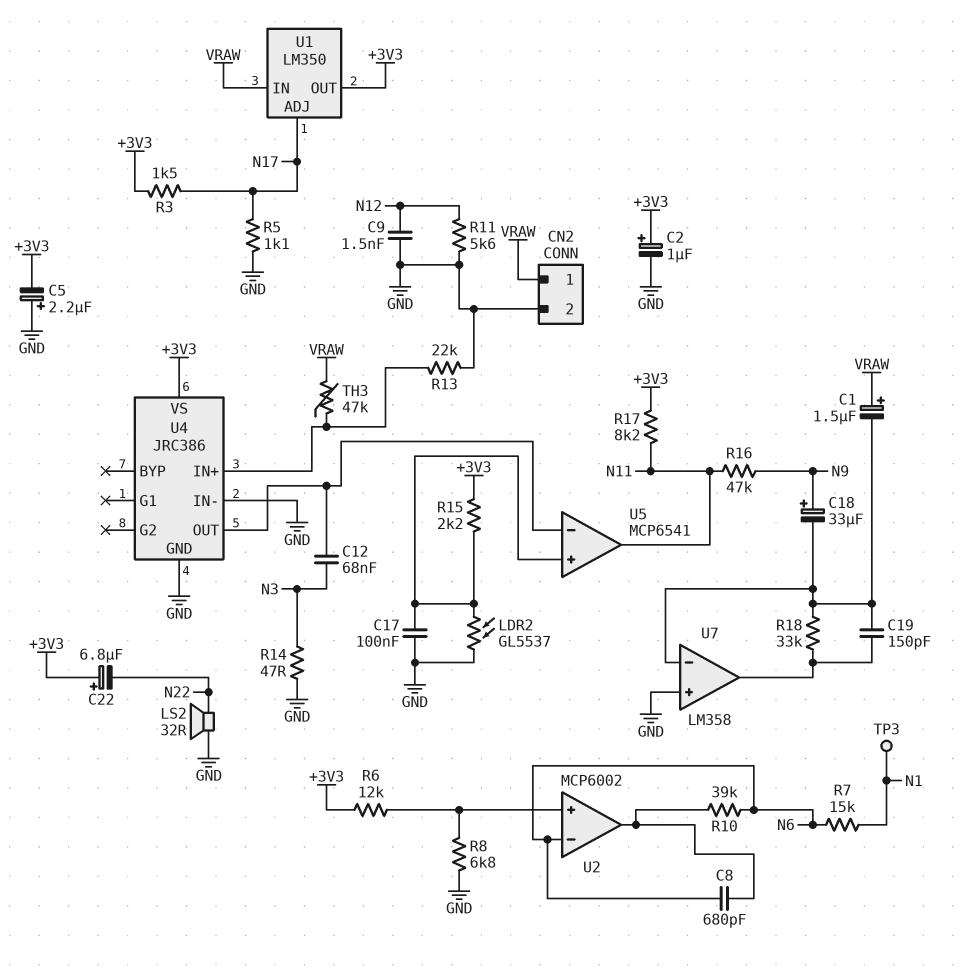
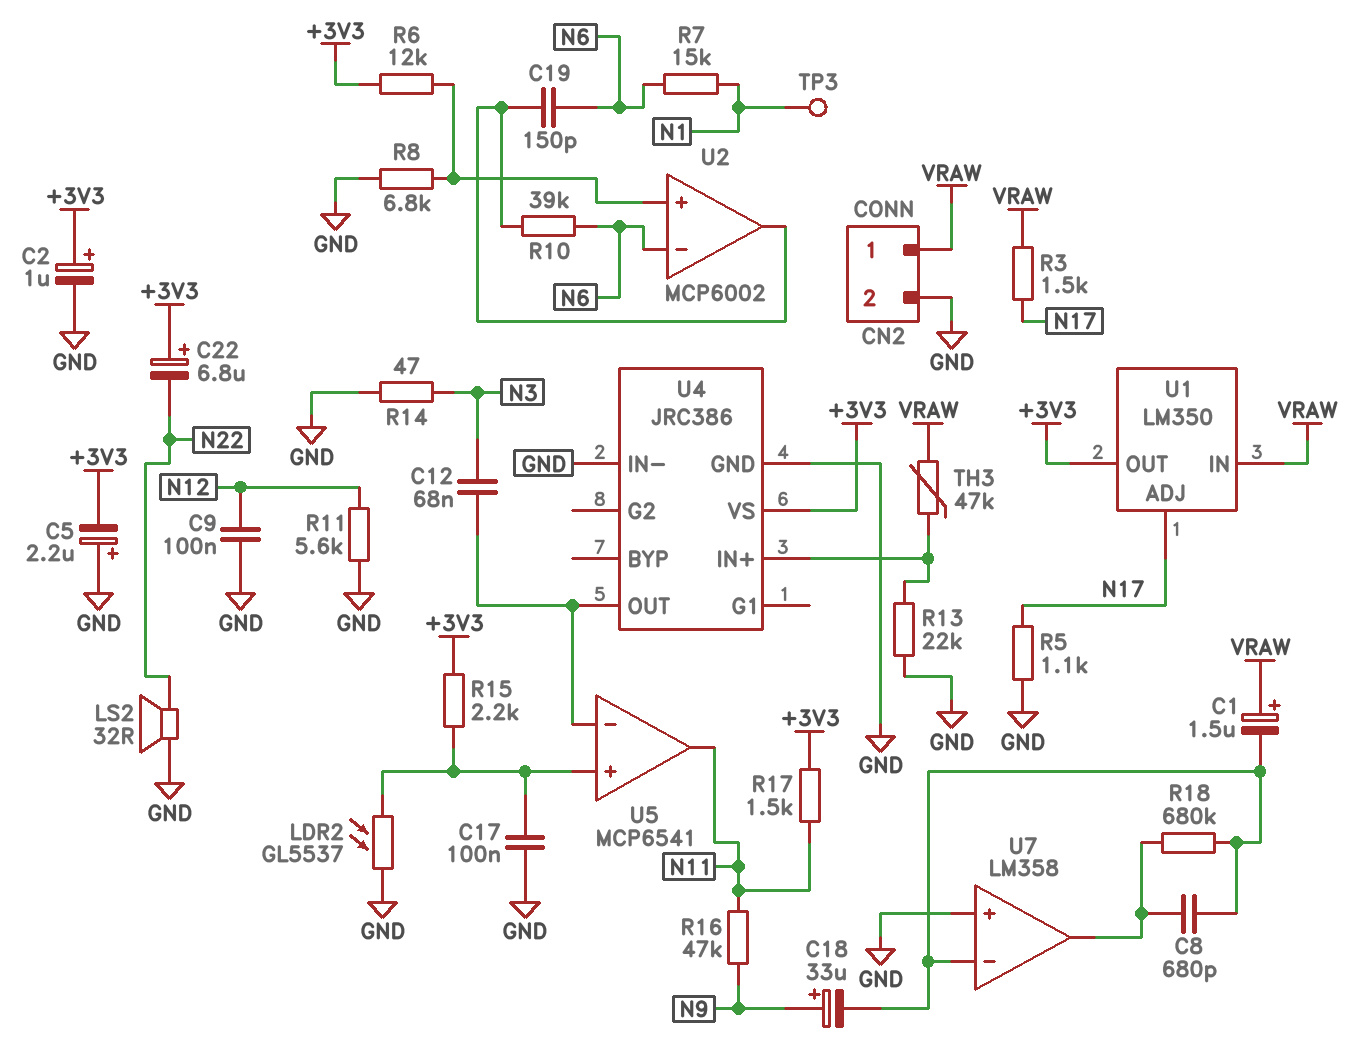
C8: 680pF (N6, U2/out) -> 680pF (U7/in-, U7/out)
C9: 1.5nF (GND, N12) -> 100nF (GND, N12)
C19: 150pF (U7/in-, U7/out) -> 150pF (N6, U2/out)
R3: 1.5k (+3V3, N17) -> 1.5k (N17, VRAW)
R17: 8.2k (+3V3, N11) -> 1.5k (+3V3, N11)
R18: 33k (U7/in-, U7/out) -> 680k (U7/in-, U7/out)

